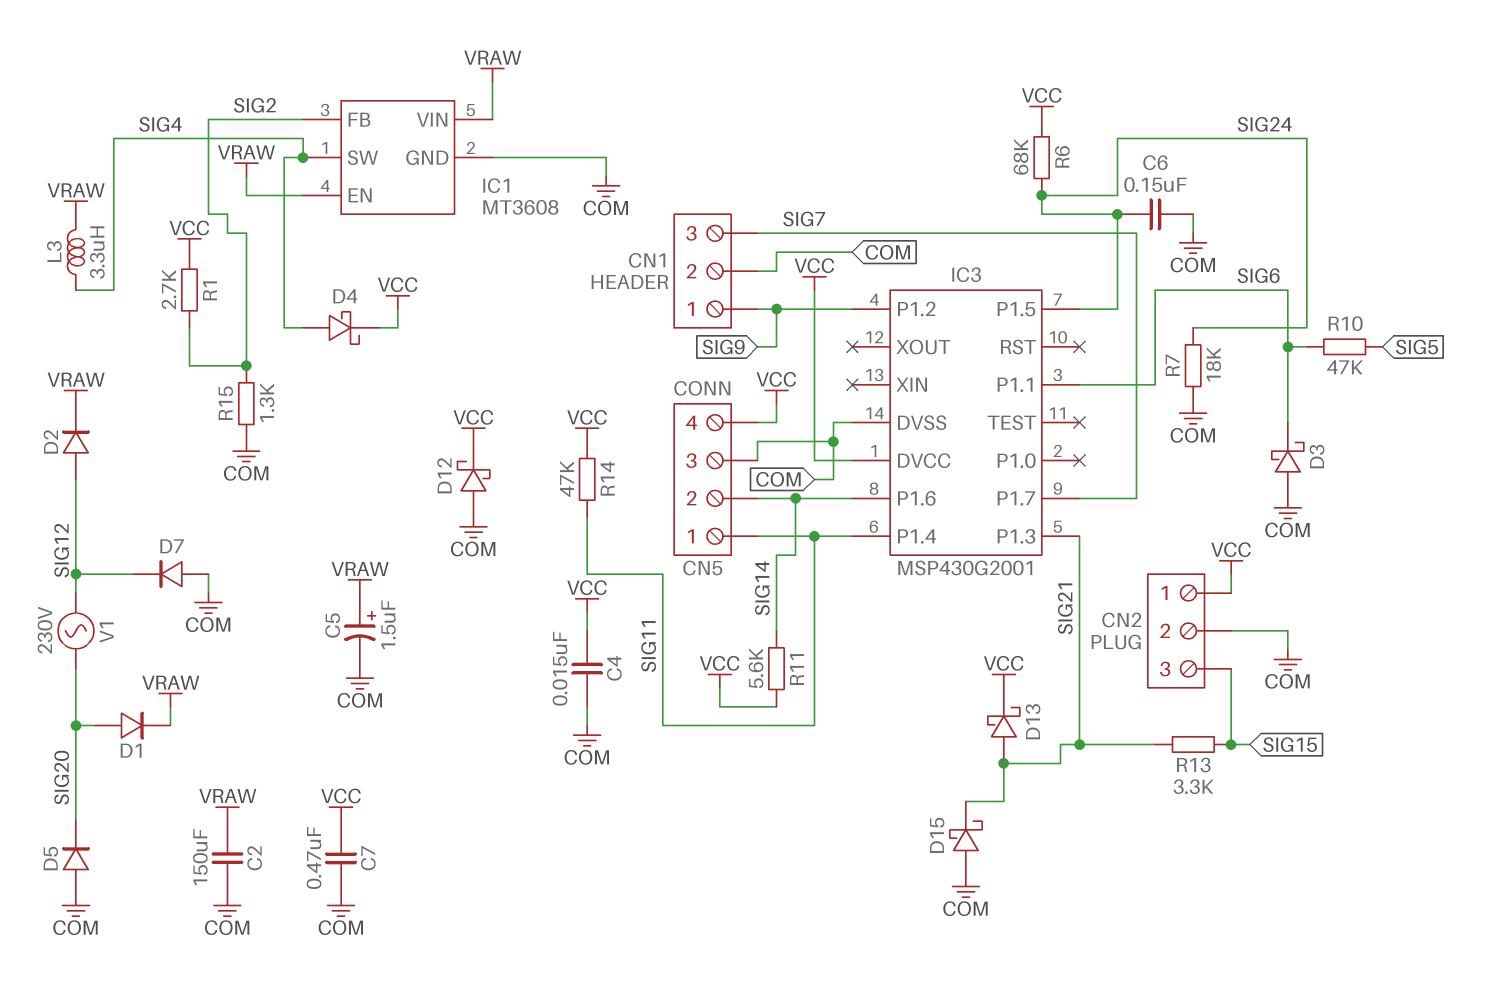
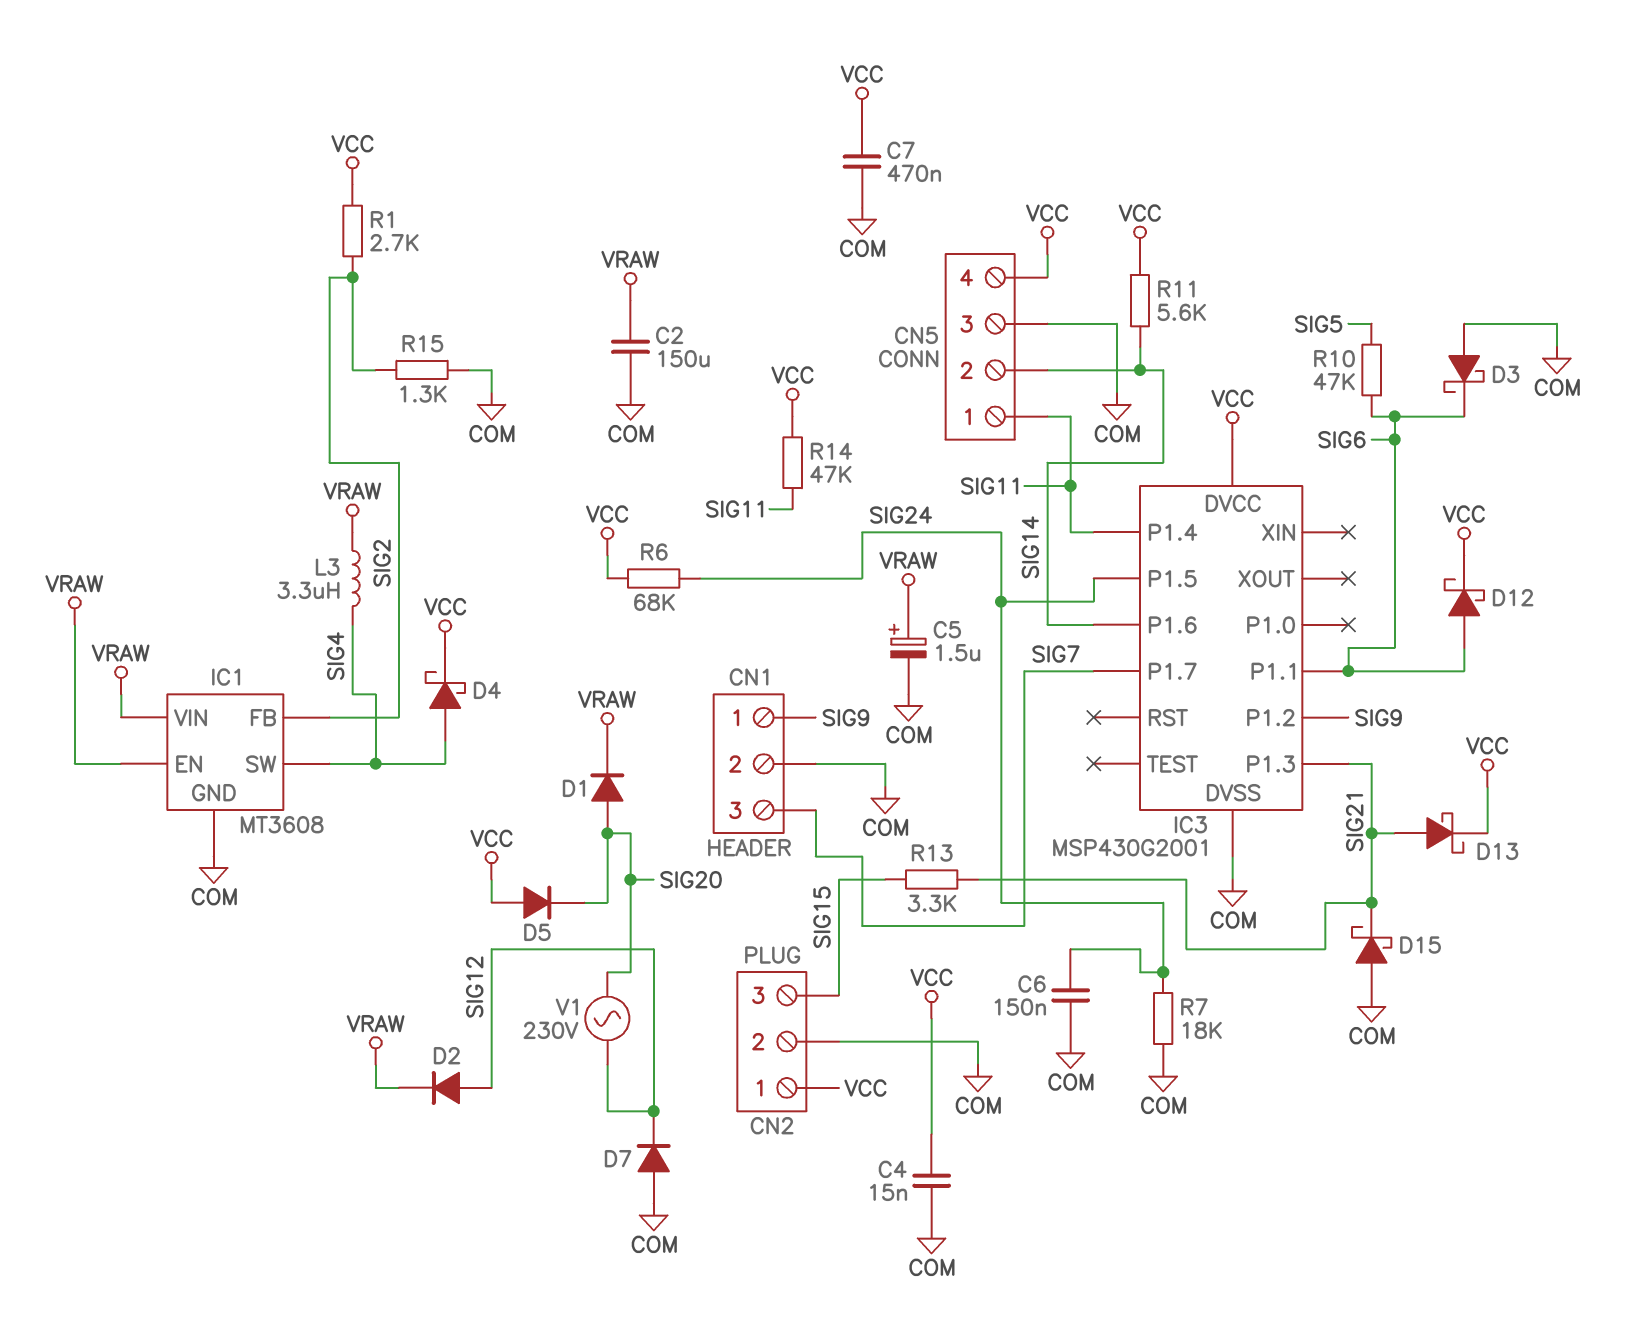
D5: diode (A COM, K SIG20) -> diode (A VCC, K SIG20)
D12: schottky (A COM, K VCC) -> schottky (A SIG6, K VCC)

